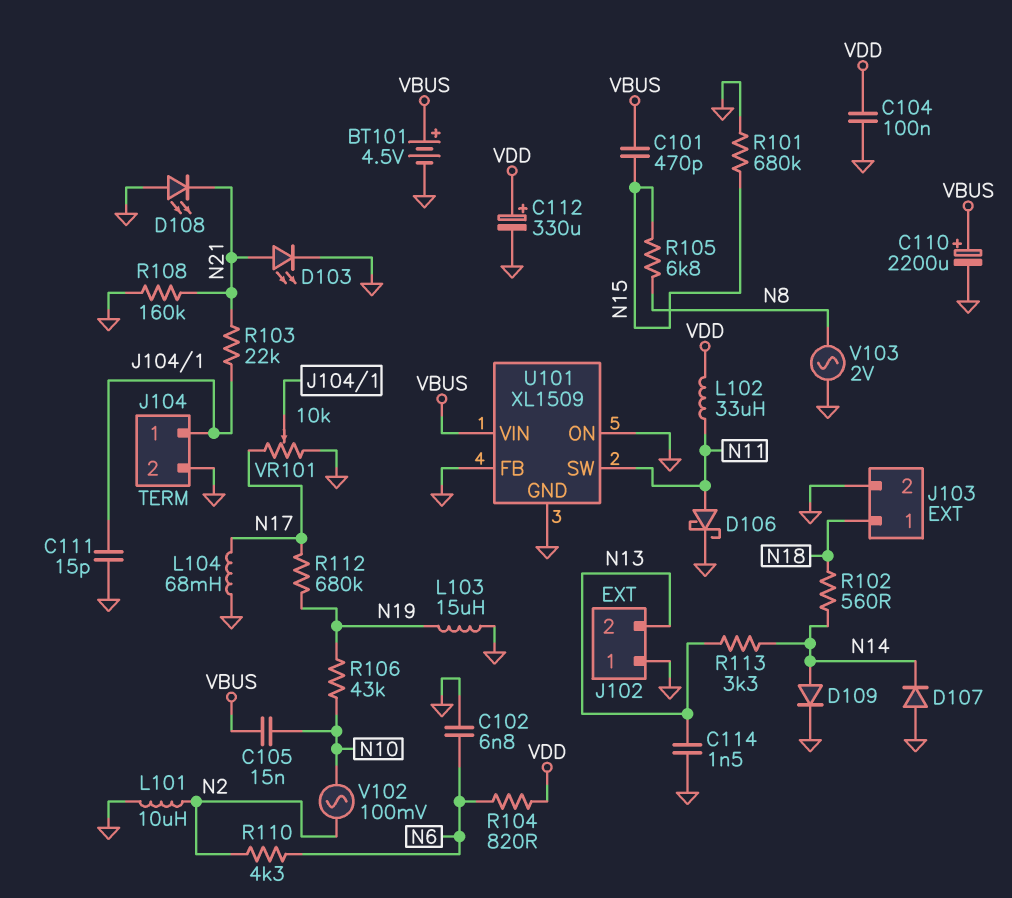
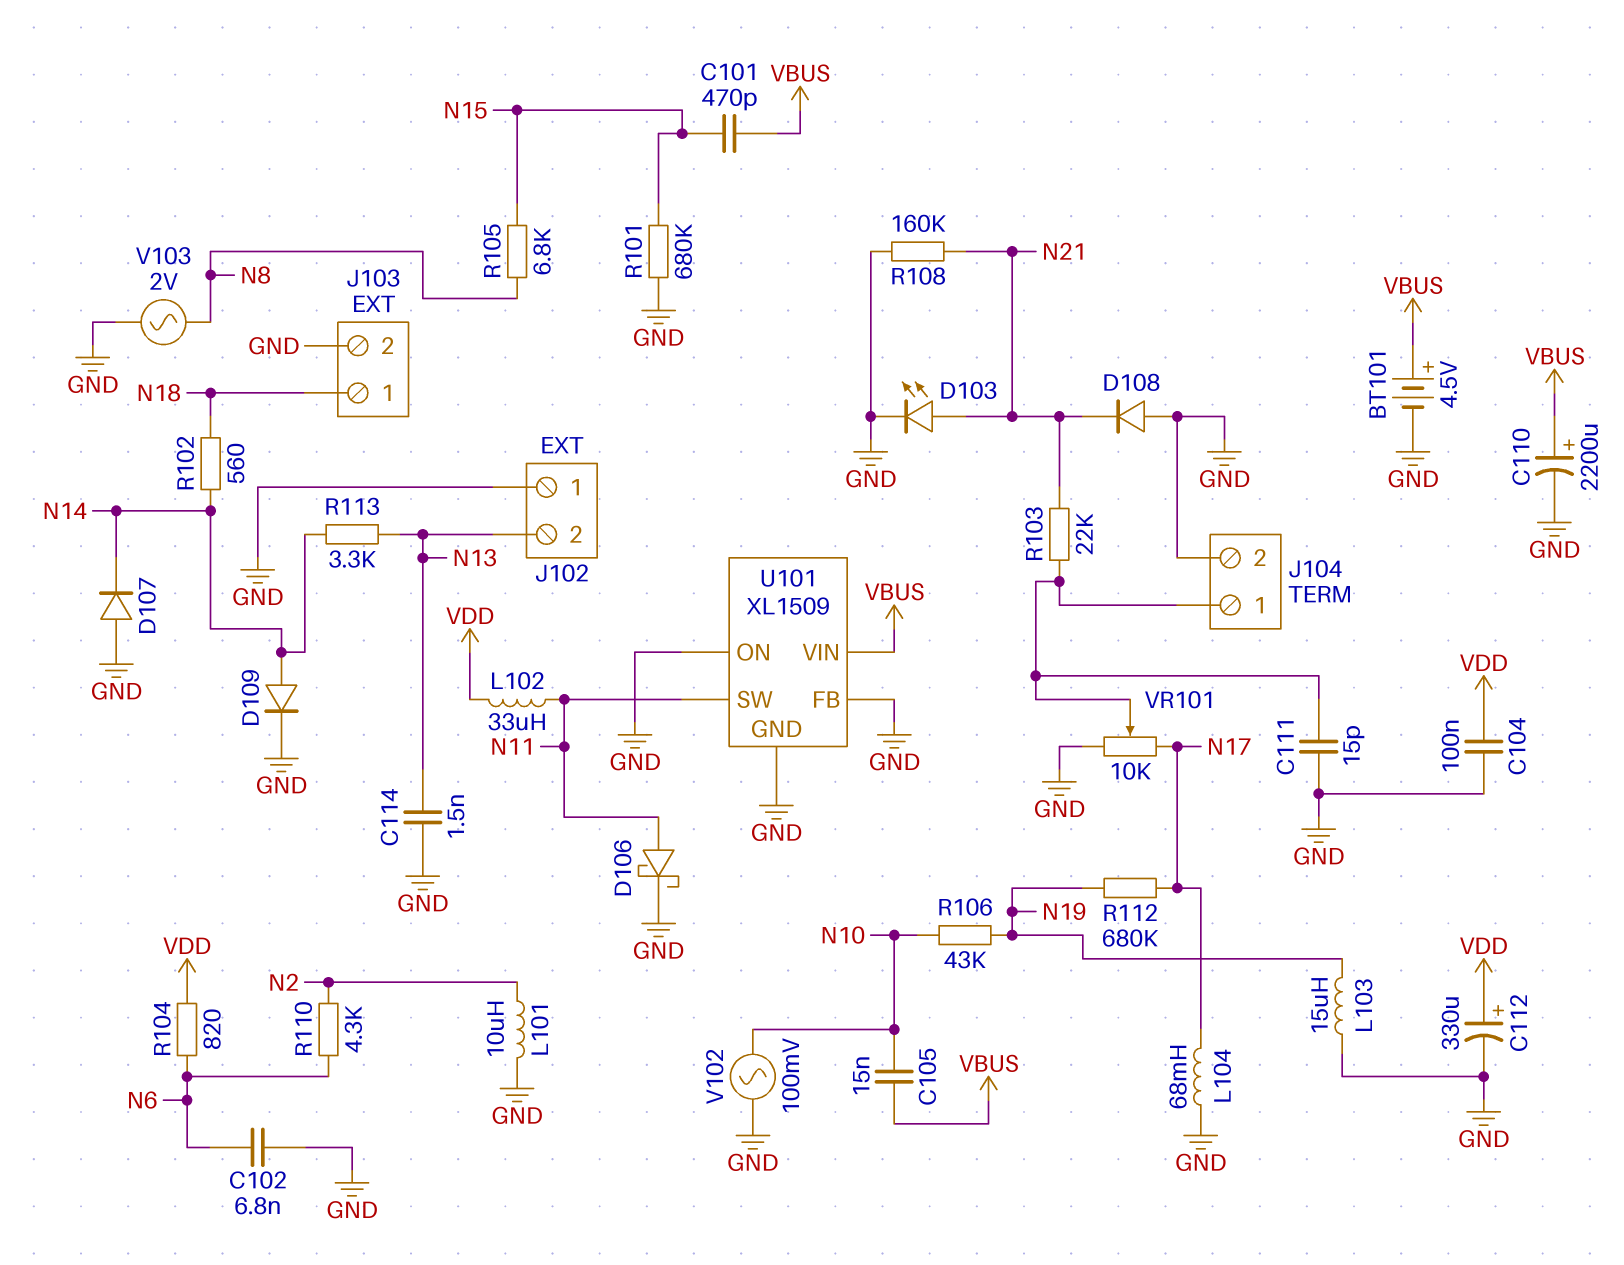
D108: LED (A GND, K N21) -> diode (A GND, K N21)
V102: AC 100mV (N2, N10) -> AC 100mV (GND, N10)

